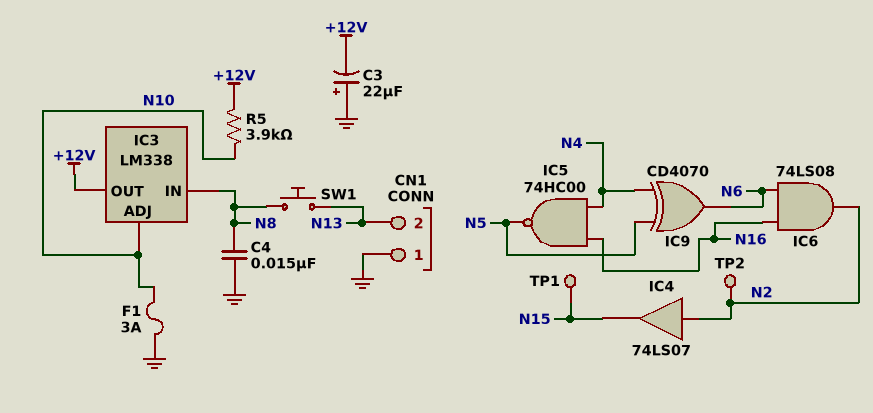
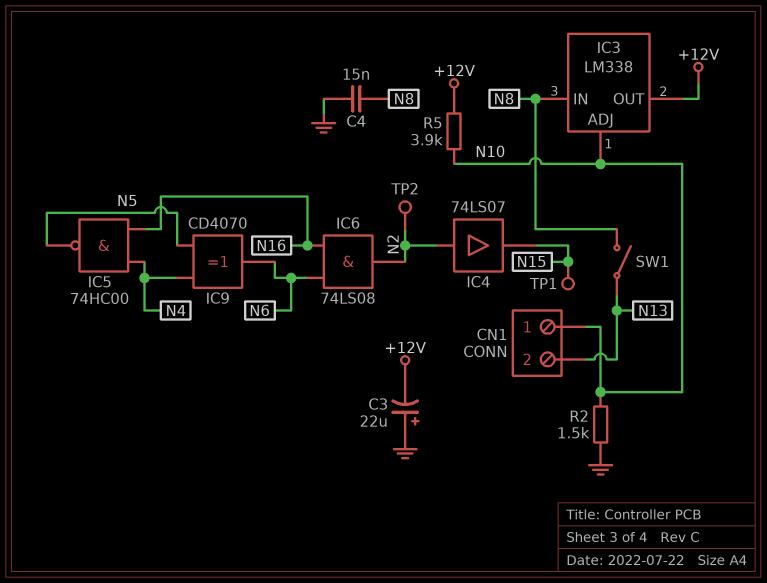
CN1 pin 1: GND -> N10
F1: 3A (GND, N10) -> none
R2: none -> 1.5k (GND, N10)
SW1: button (N8, N13) -> switch (N8, N13)

